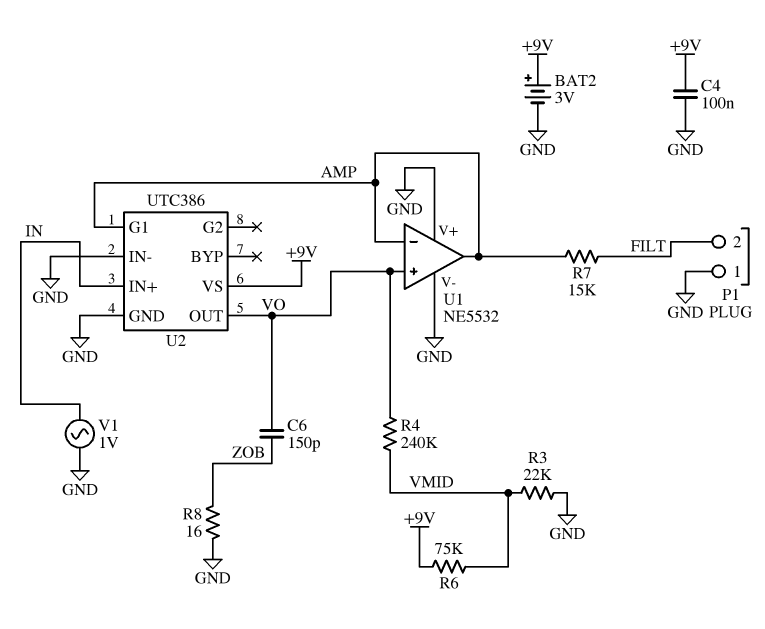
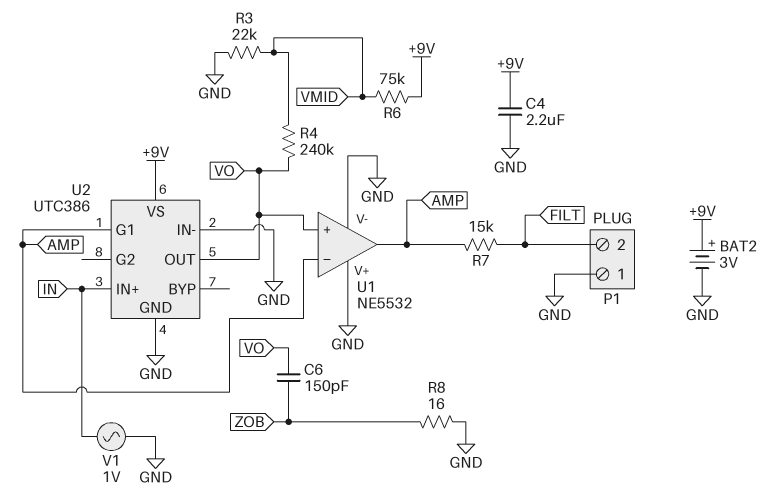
C4: 100nF (+9V, GND) -> 2.2uF (+9V, GND)

